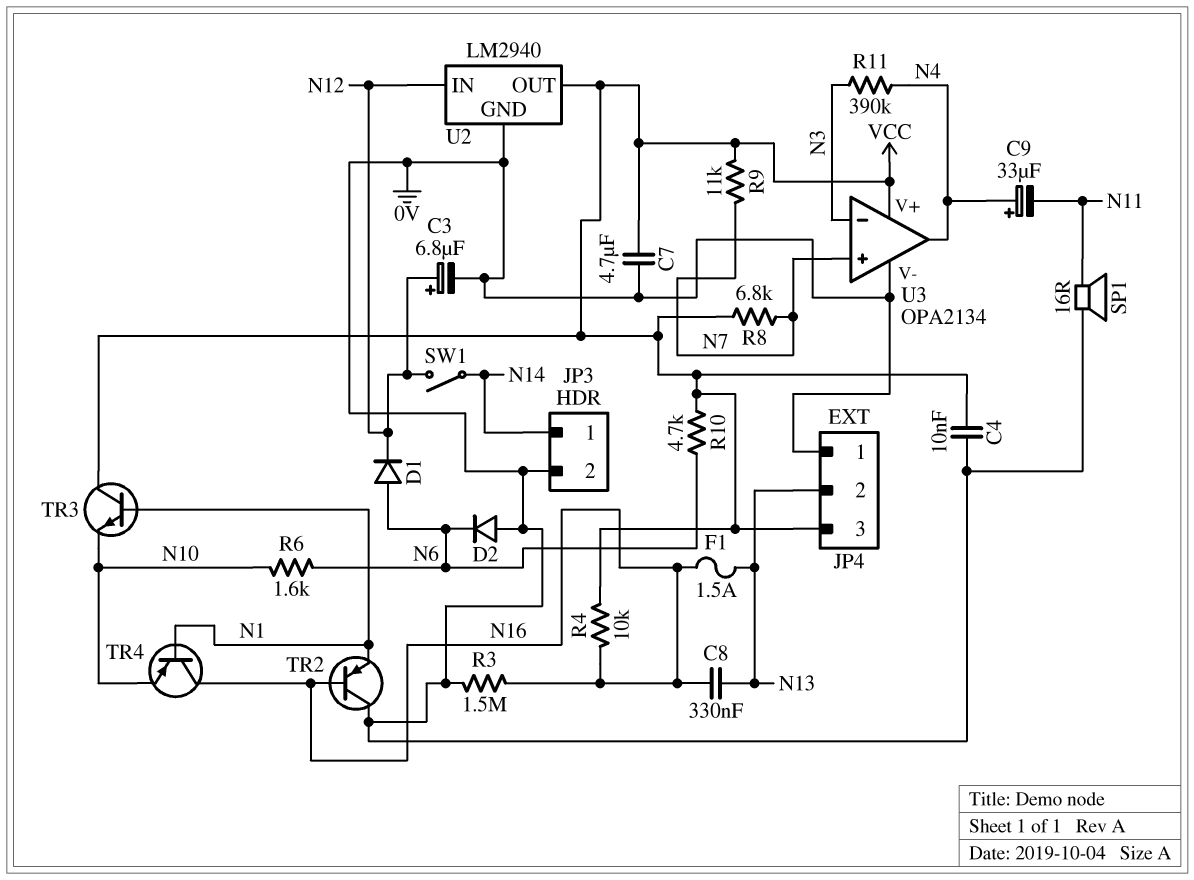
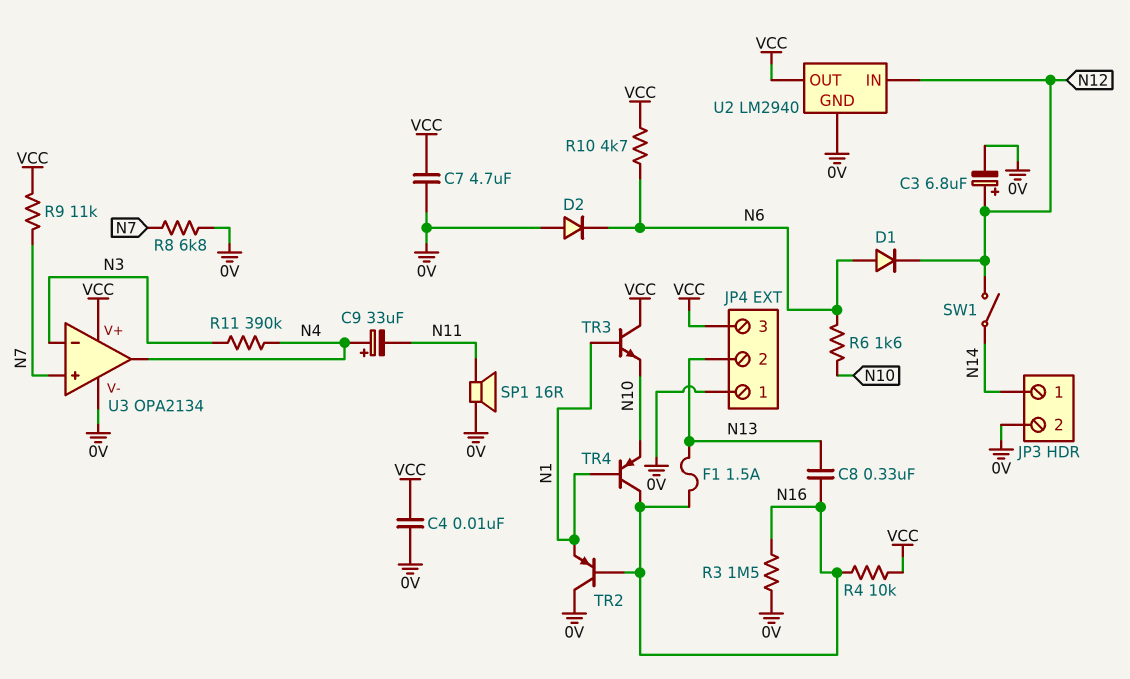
R8: 6.8k (N7, VCC) -> 6.8k (0V, N7)

